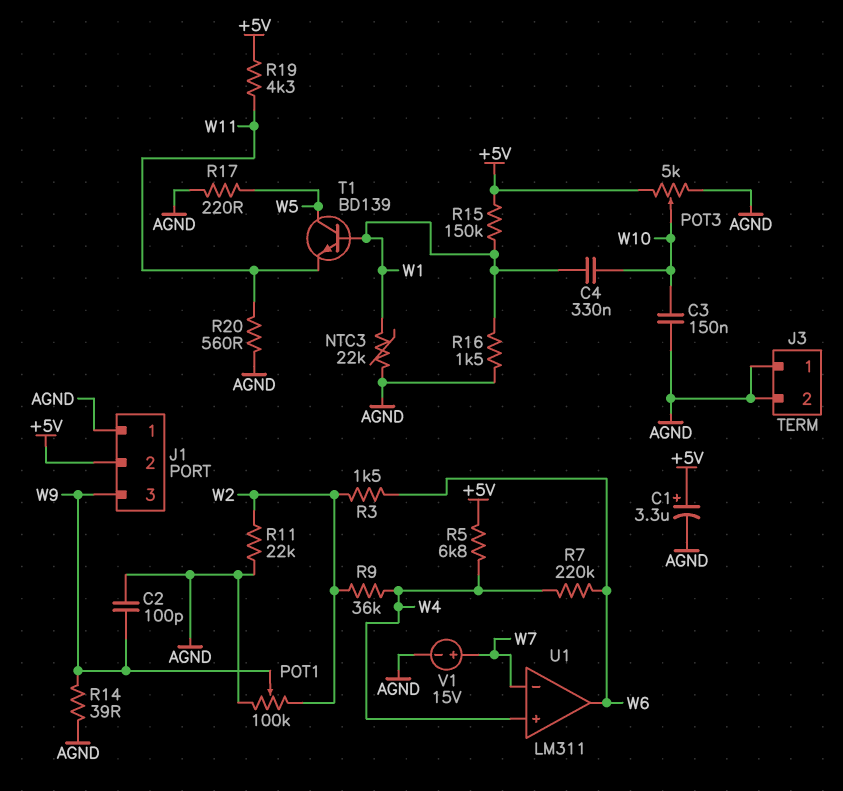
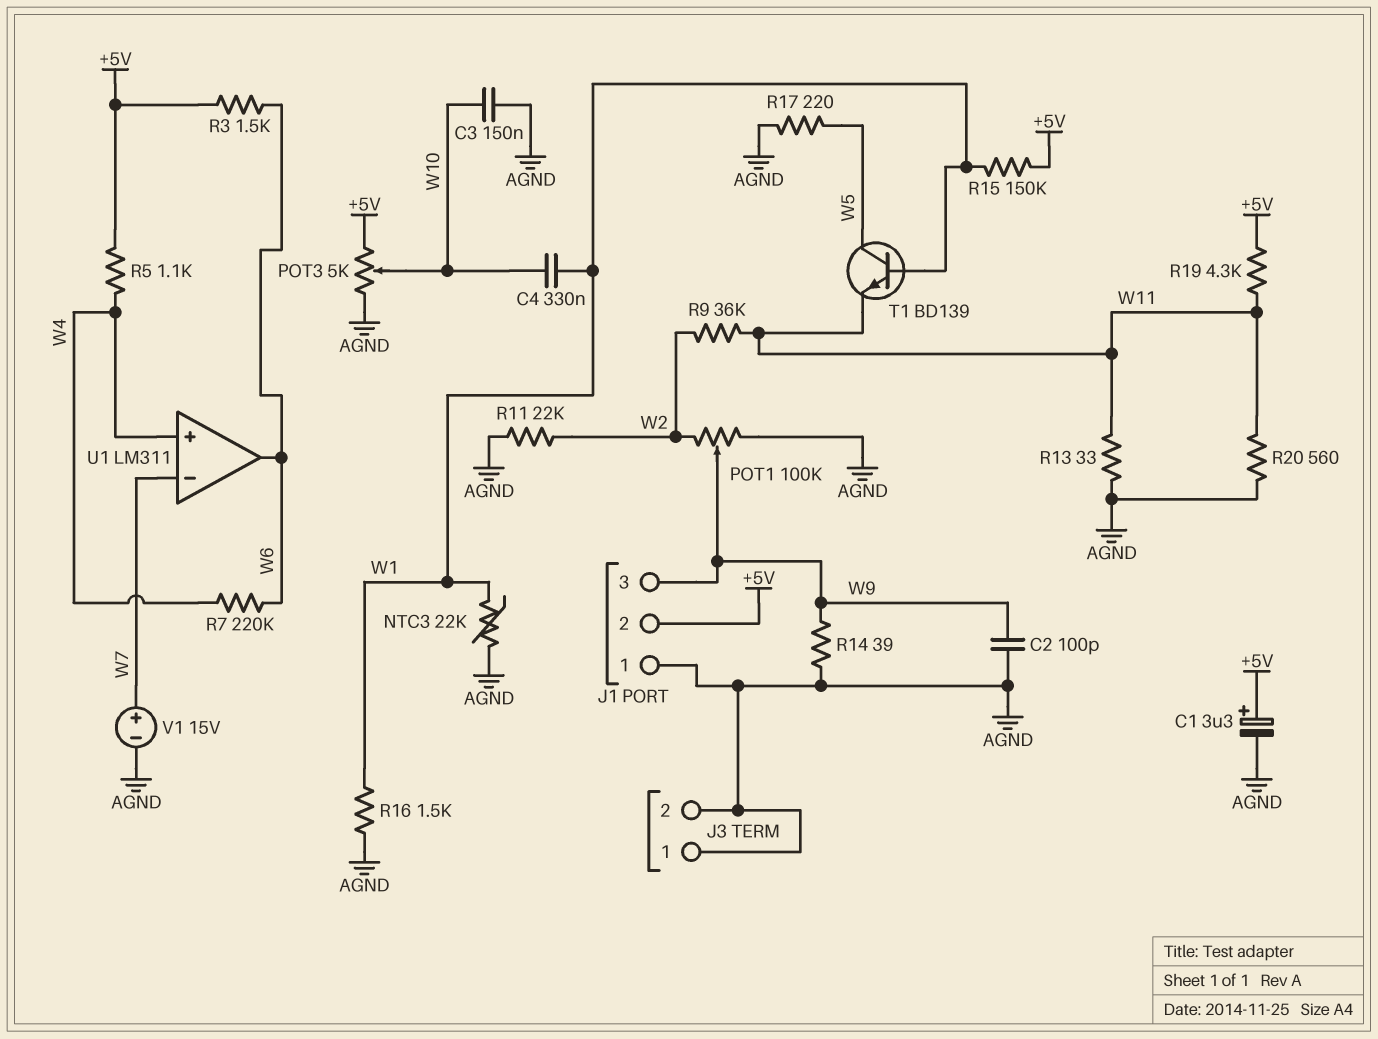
R3: 1.5k (W2, W6) -> 1.5k (+5V, W6)
R5: 6.8k (+5V, W4) -> 1.1k (+5V, W4)
R9: 36k (W2, W4) -> 36k (W2, W11)
R13: none -> 33 (AGND, W11)

